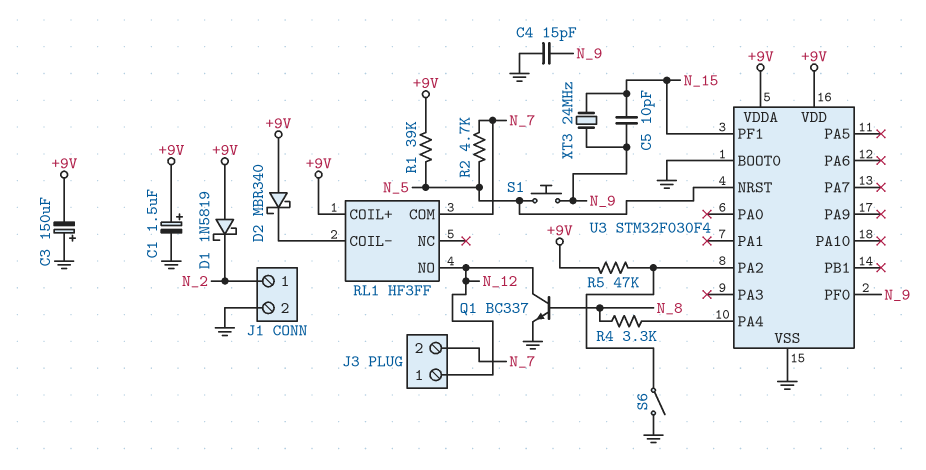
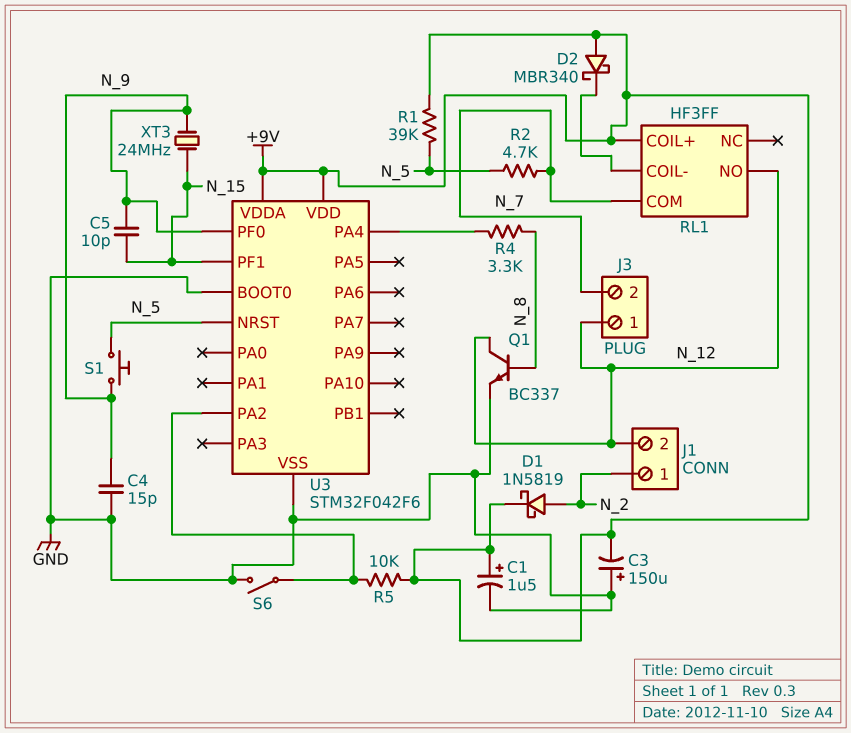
D1: schottky 1N5819 (A +9V, K N_2) -> schottky 1N5819 (A N_2, K +9V)
J1 pin 2: GND -> N_12
R5: 47k (+9V, U3/PA2) -> 10k (+9V, U3/PA2)
U3: STM32F030F4 -> STM32F042F6

